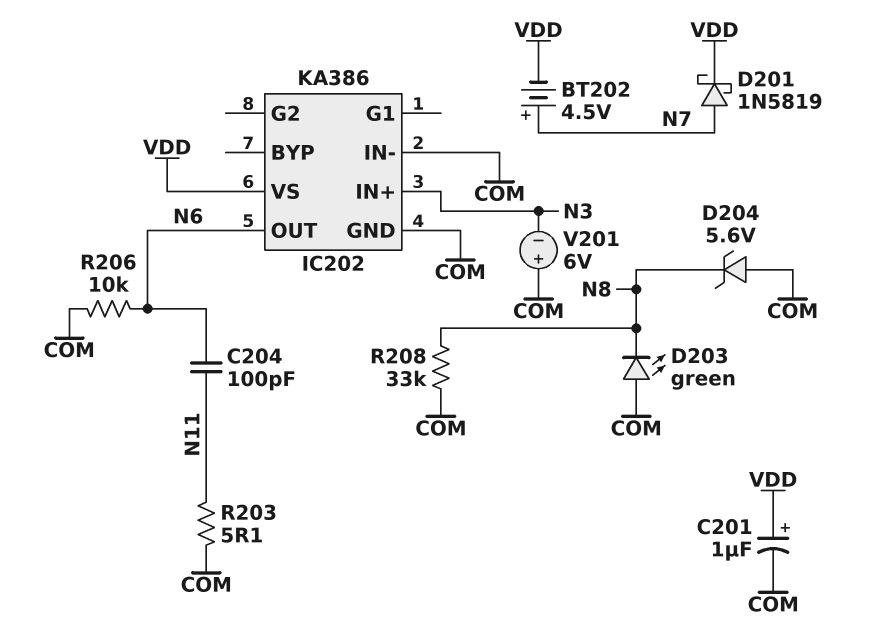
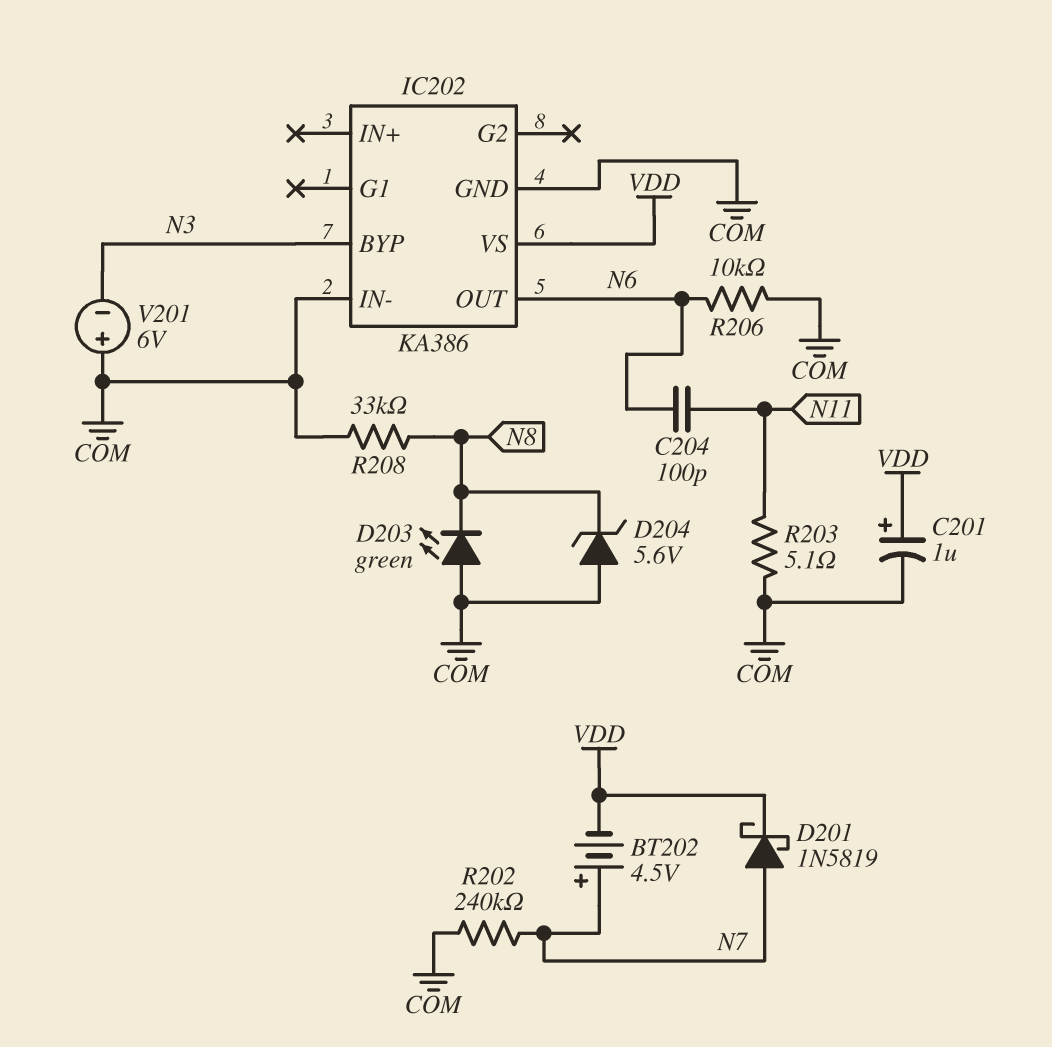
IC202 pin BYP: none -> N3
IC202 pin IN+: N3 -> none
R202: none -> 240k (COM, N7)

